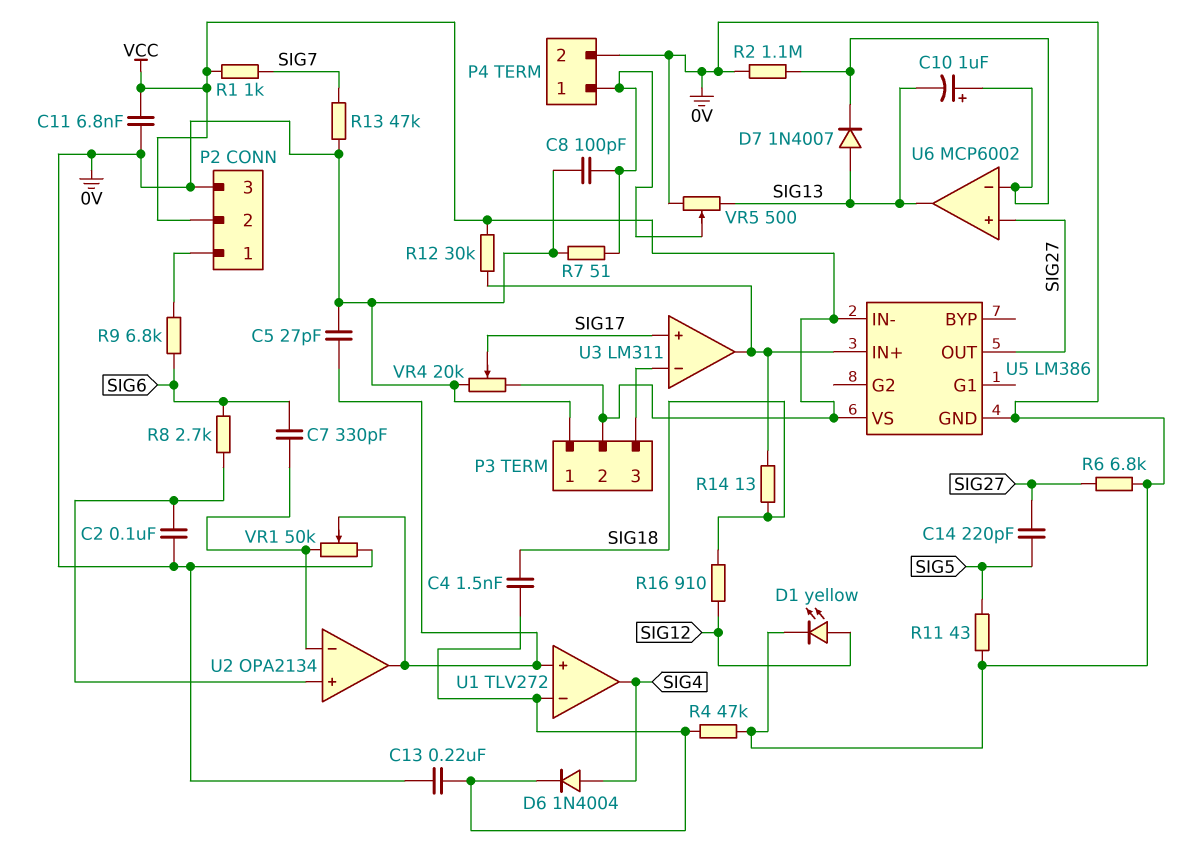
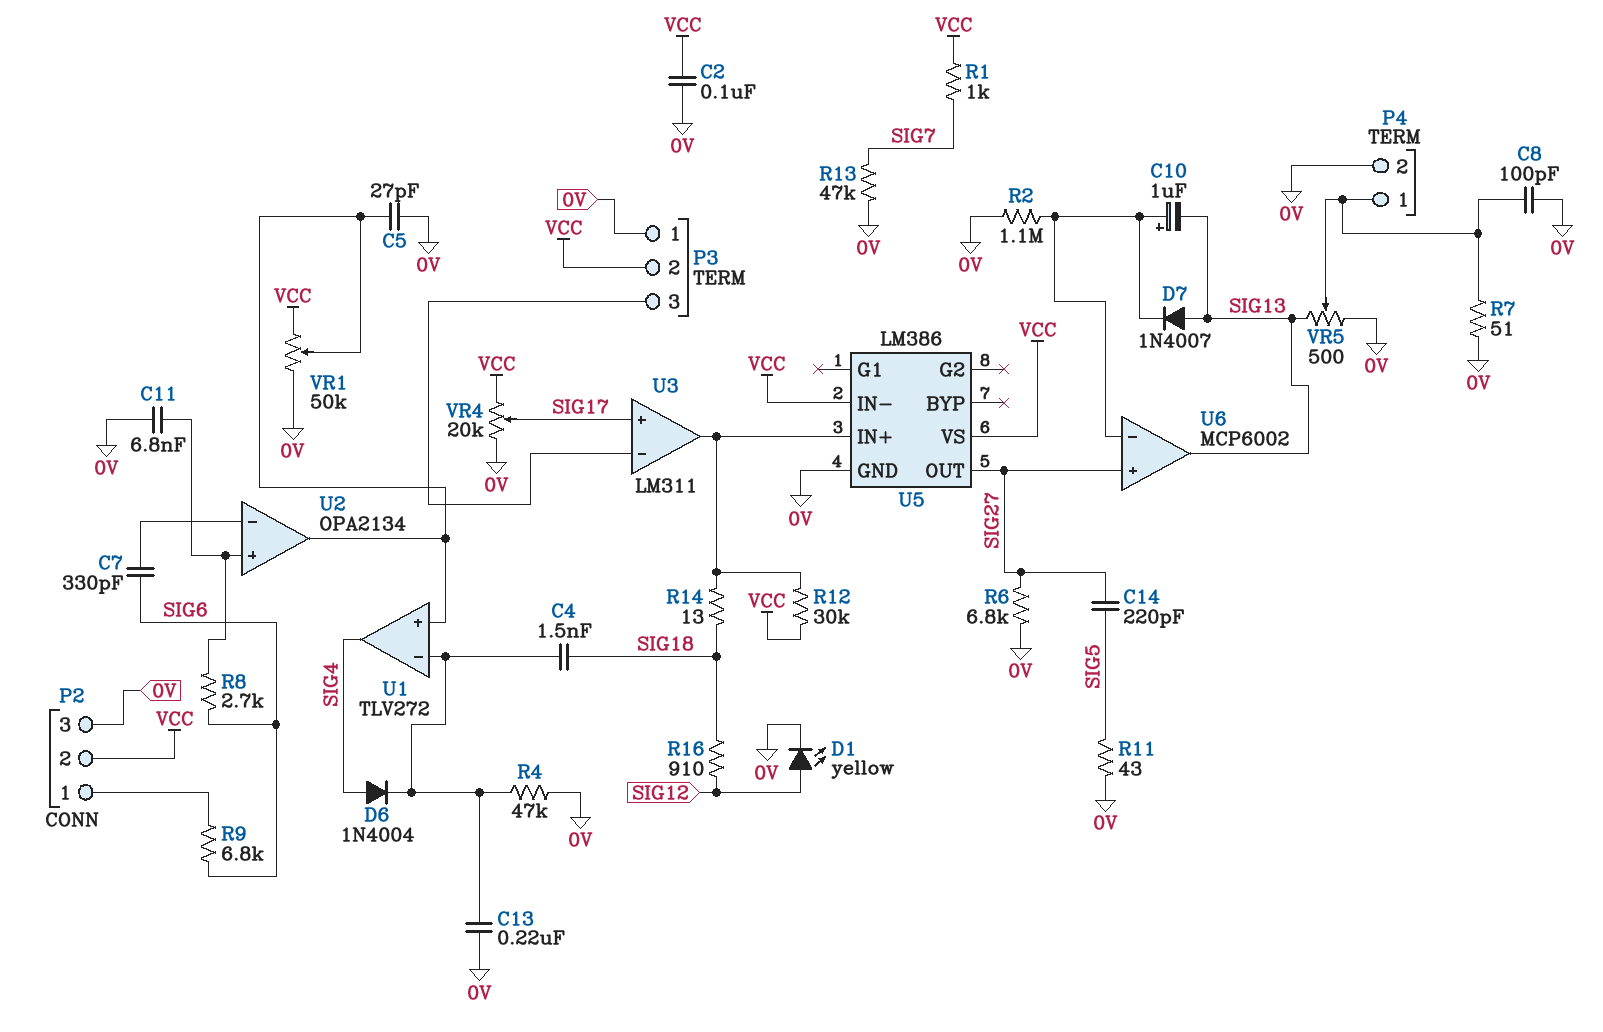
C2: 100nF (0V, U2/in+) -> 100nF (0V, VCC)
C11: 6.8nF (0V, VCC) -> 6.8nF (0V, U2/in+)
VR1: 50k (0V, U2/in-, wiper U1/in+) -> 50k (0V, VCC, wiper U1/in+)

